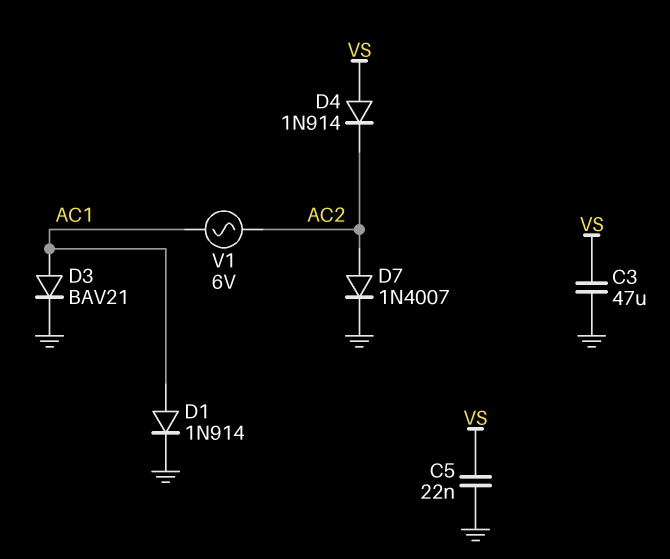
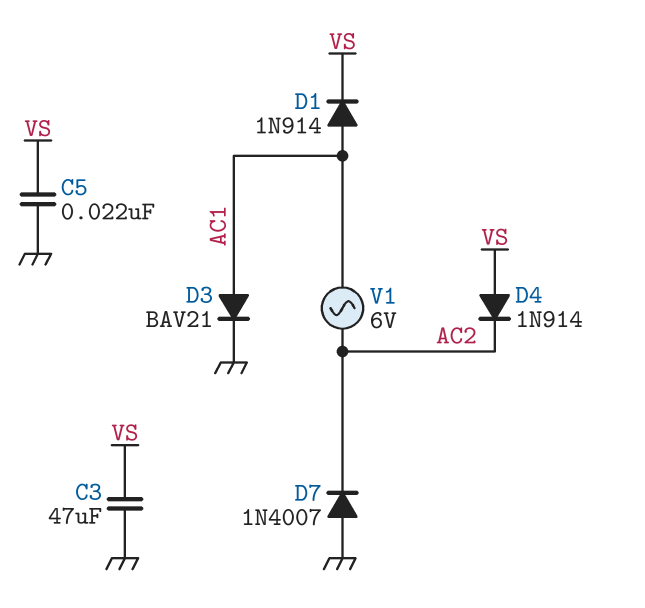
D1: diode 1N914 (A AC1, K GND) -> diode 1N914 (A AC1, K VS)
D7: diode 1N4007 (A AC2, K GND) -> diode 1N4007 (A GND, K AC2)

